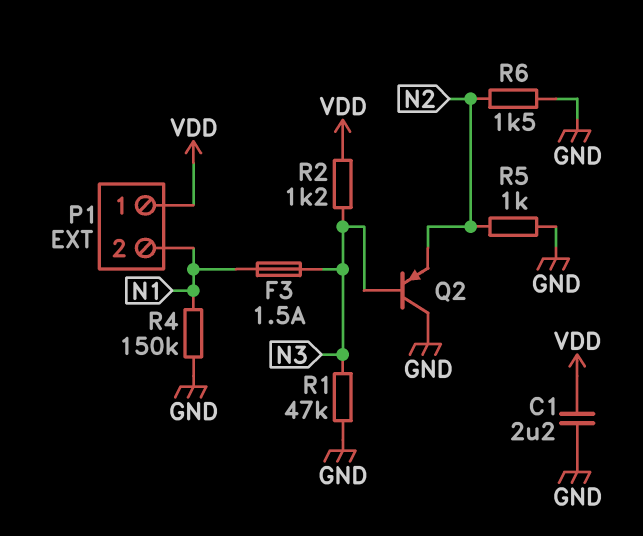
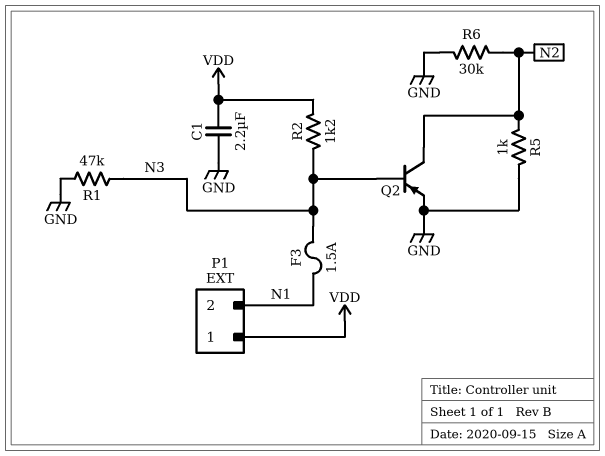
Q2: PNP (B N3, C GND, E N2) -> PNP (B N3, C N2, E GND)
R4: 150k (GND, N1) -> none
R6: 1.5k (GND, N2) -> 30k (GND, N2)

